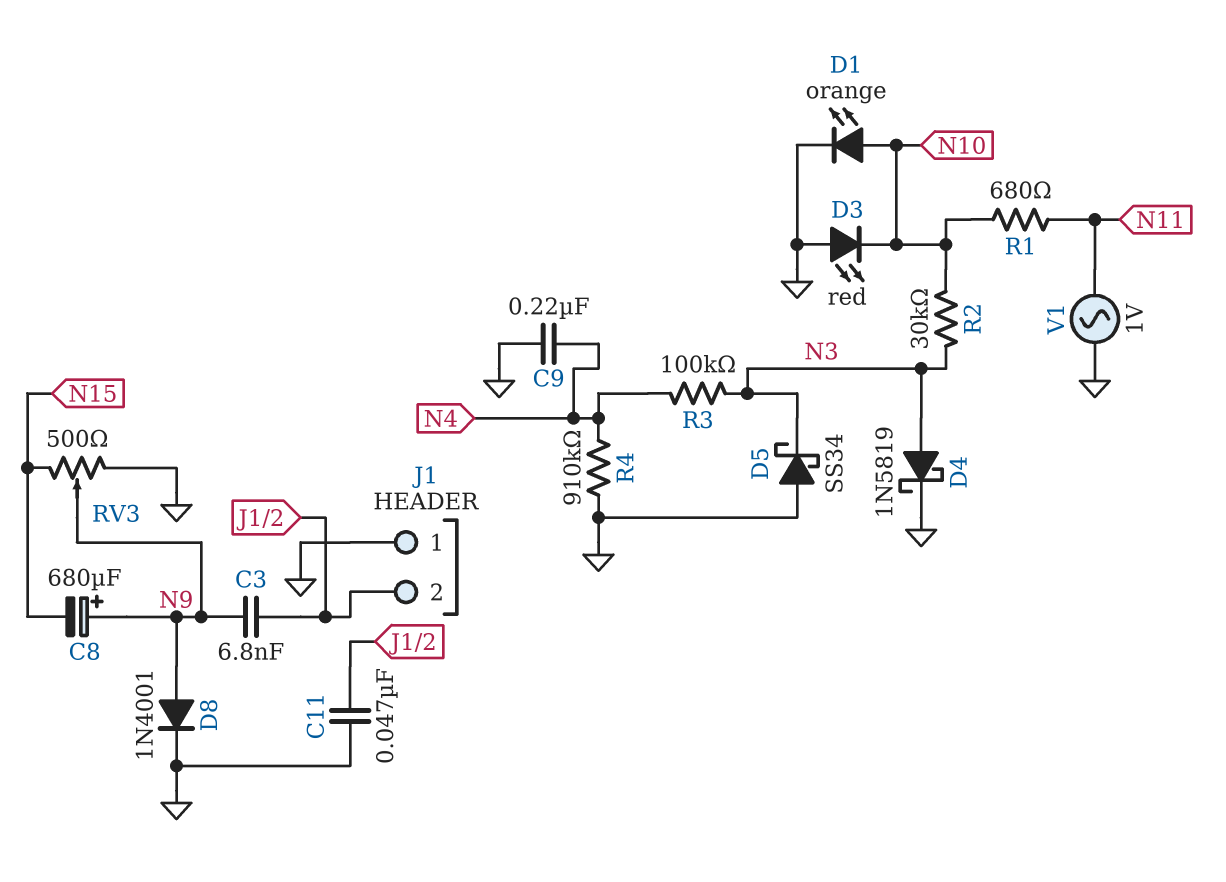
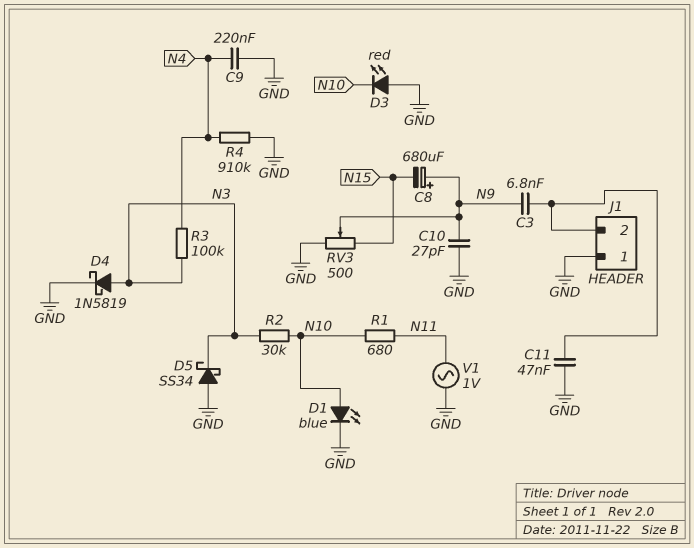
C10: none -> 27pF (GND, N9)
D1: LED orange (A N10, K GND) -> LED blue (A N10, K GND)
D8: diode 1N4001 (A N9, K GND) -> none

